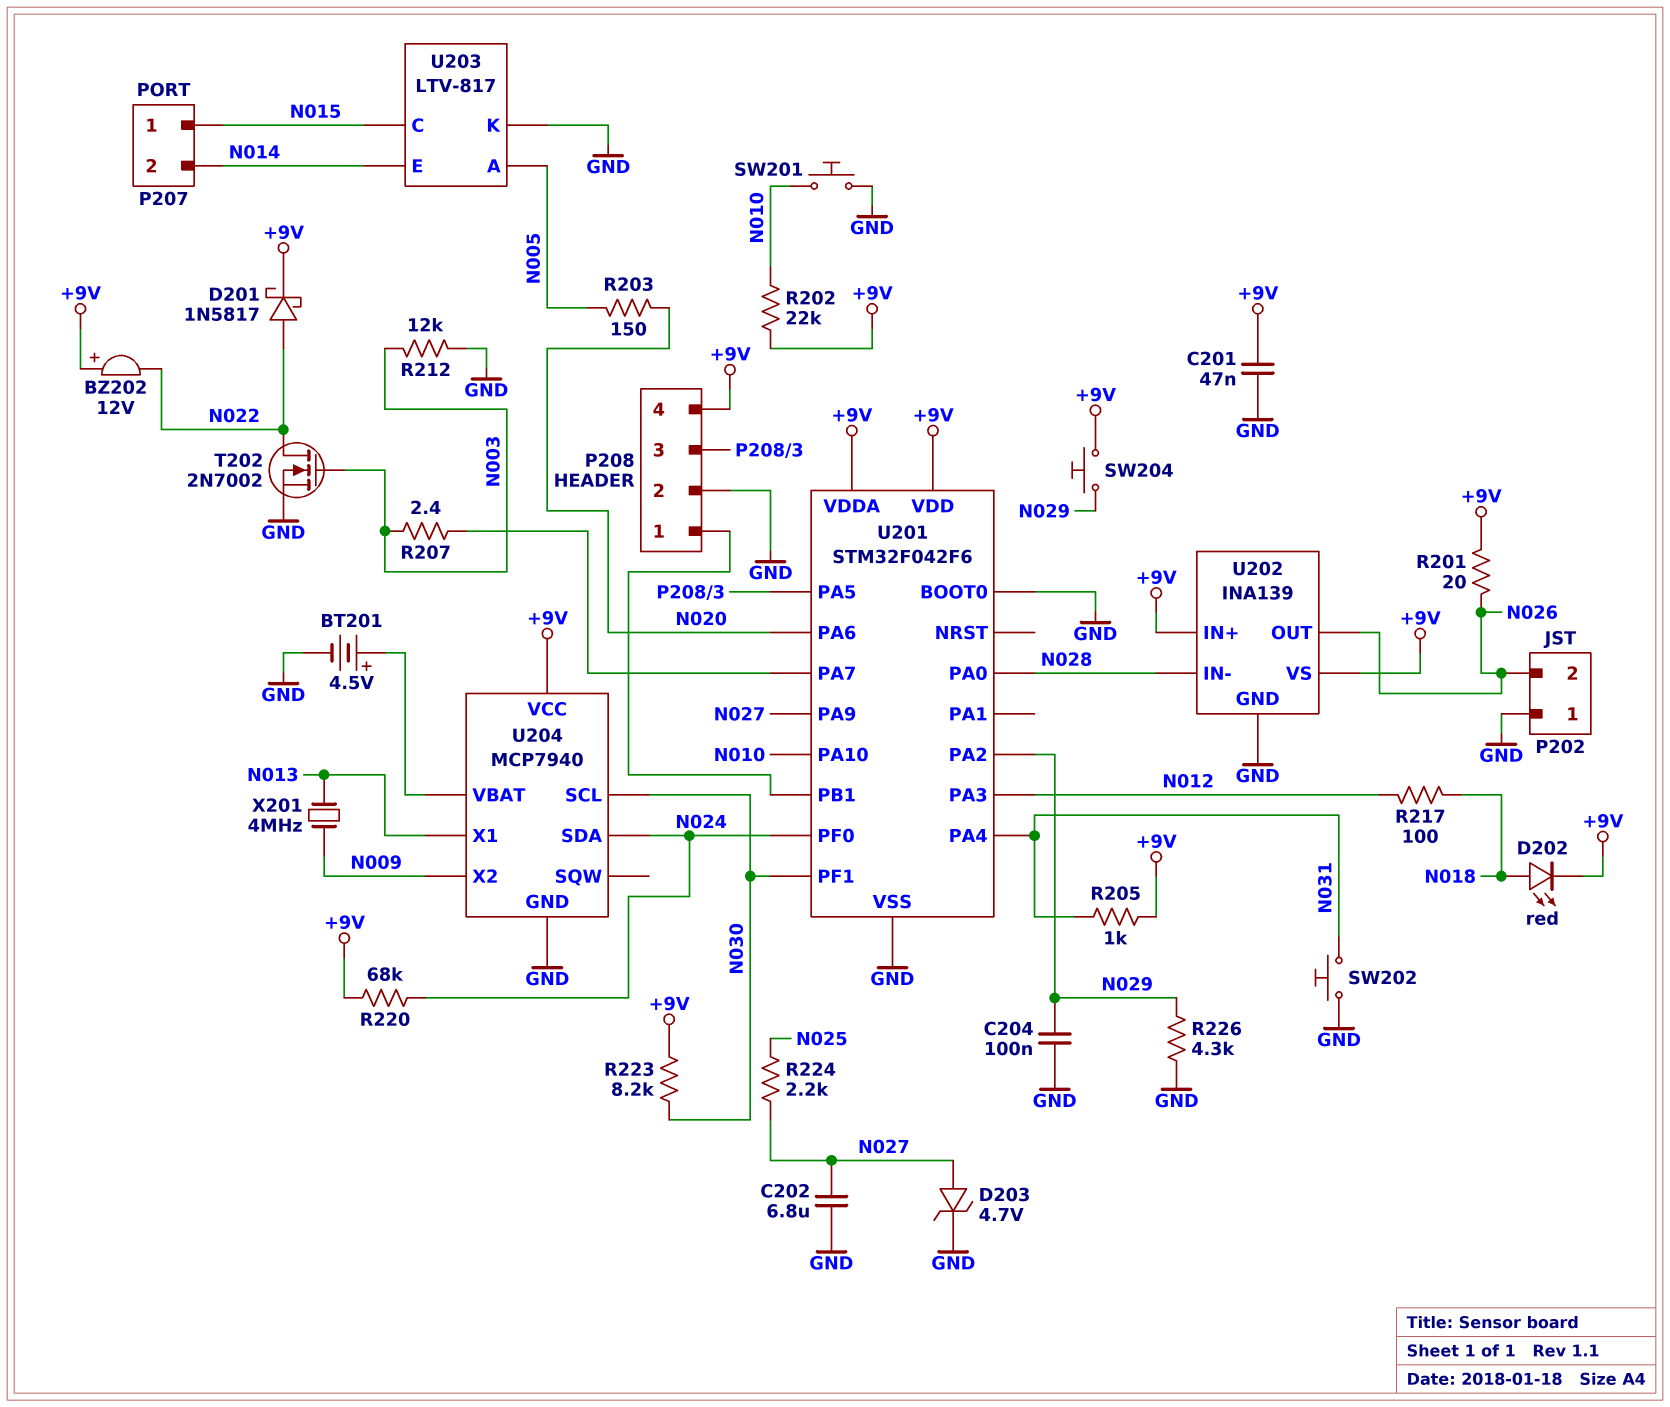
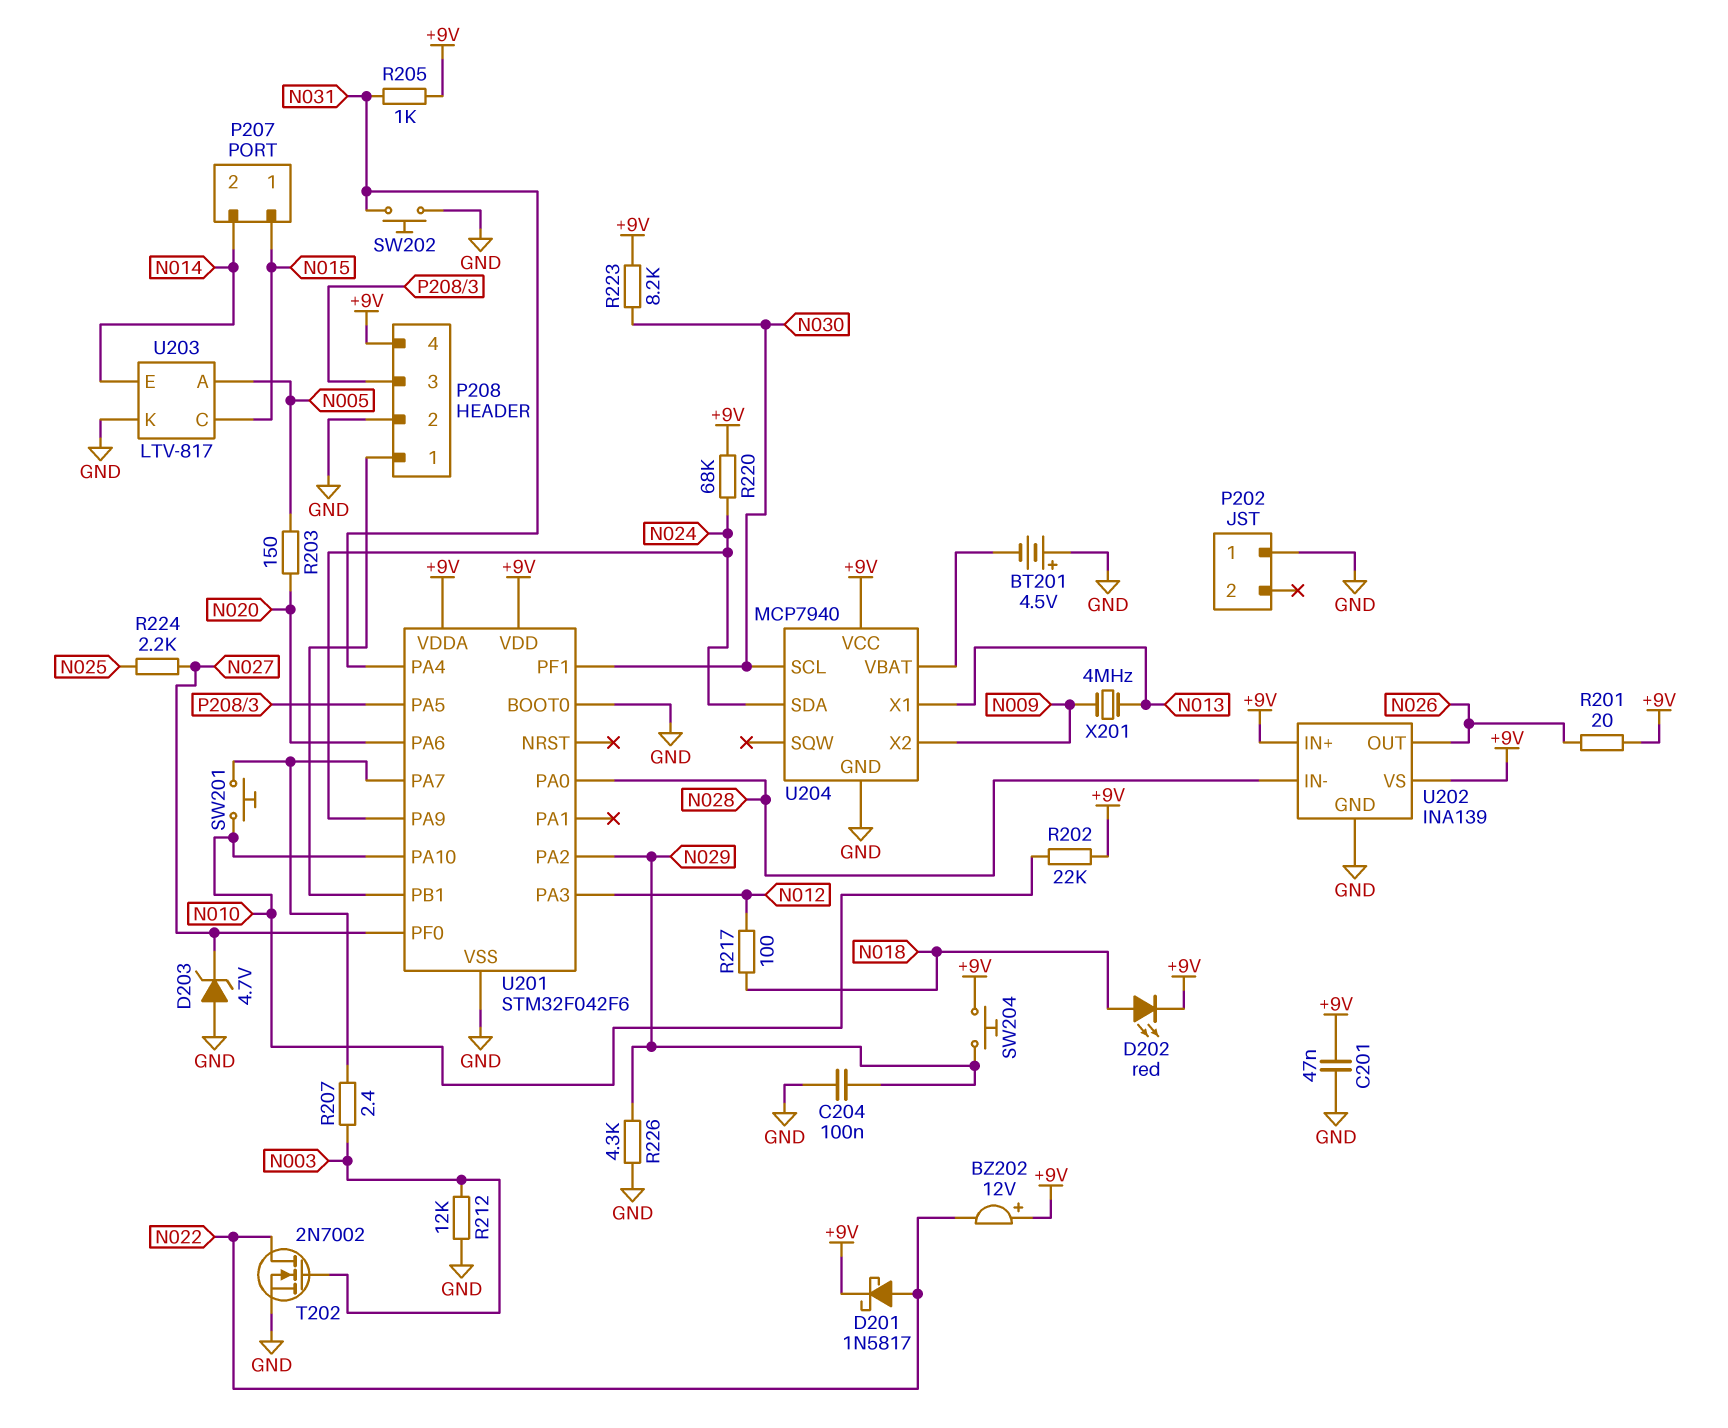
BT201: 4.5V (plus U204/VBAT, minus GND) -> 4.5V (plus GND, minus U204/VBAT)
C202: 6.8uF (GND, N027) -> none
D203: zener 4.7V (A N027, K GND) -> zener 4.7V (A GND, K N027)
P202 pin 2: N026 -> none
SW201: button (GND, N010) -> button (N010, U201/PA7)
U201 pin PA9: N027 -> N024
U201 pin PF0: N024 -> N027

